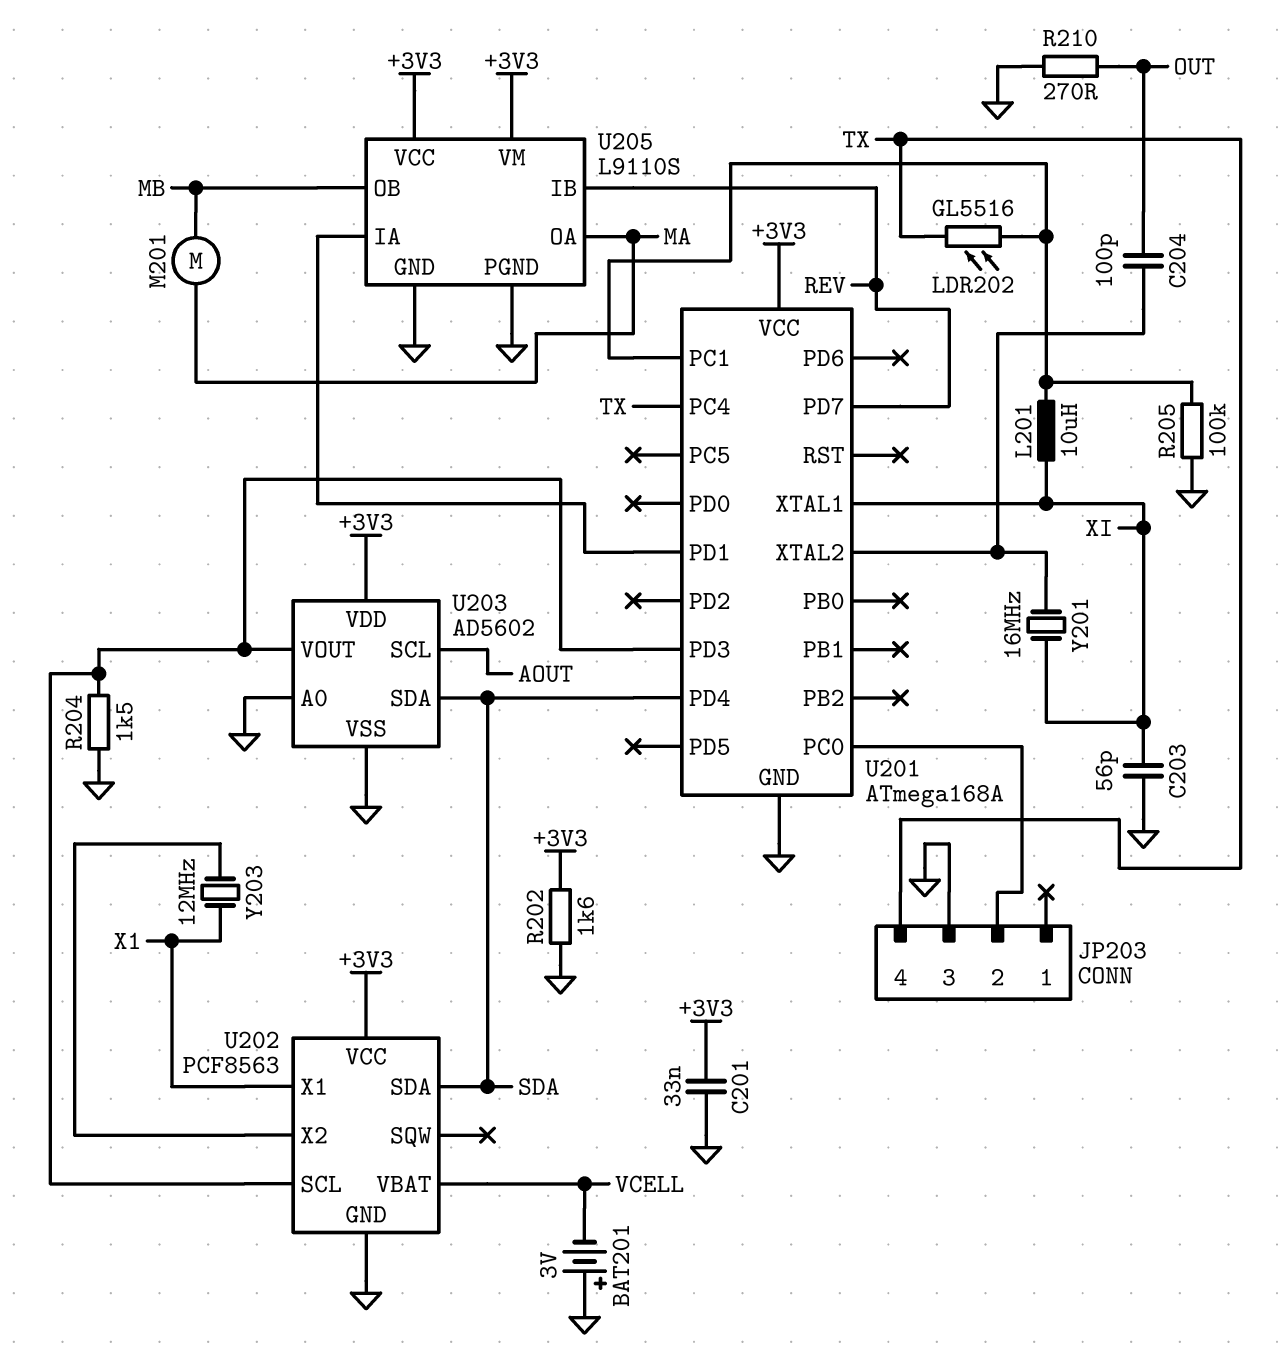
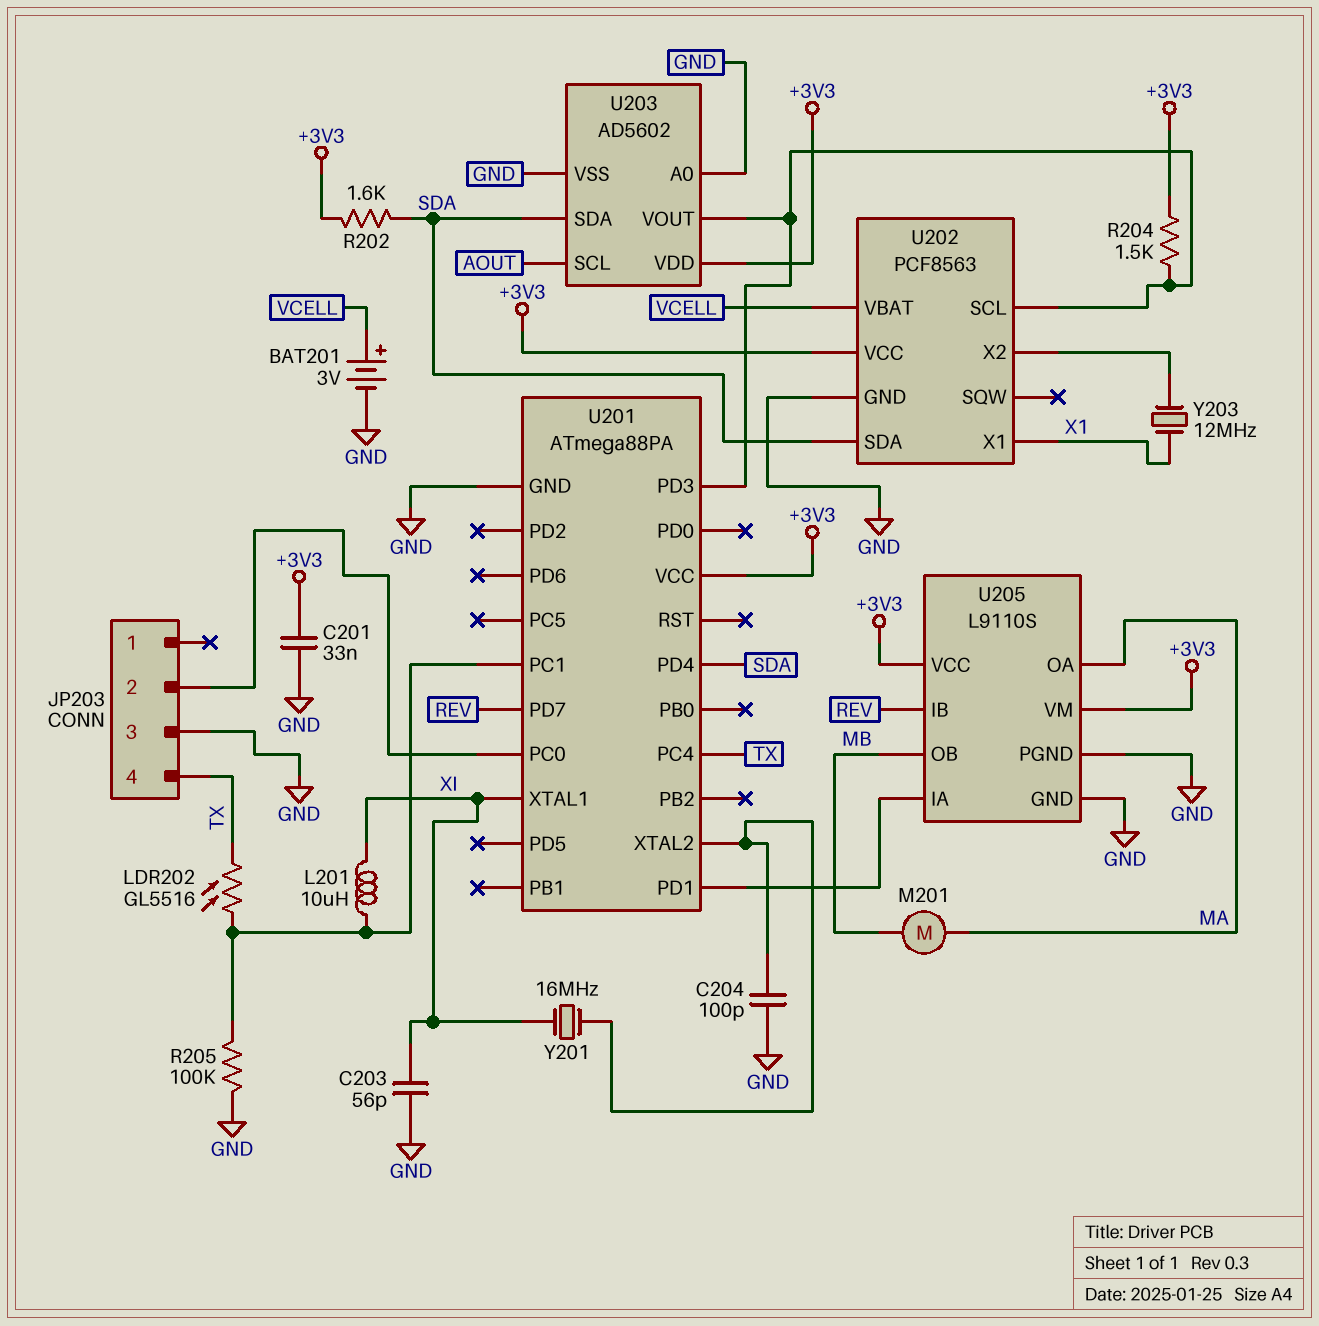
BAT201: 3V (plus GND, minus VCELL) -> 3V (plus VCELL, minus GND)
C204: 100pF (OUT, U201/XTAL2) -> 100pF (GND, U201/XTAL2)
R202: 1.6k (+3V3, GND) -> 1.6k (+3V3, SDA)
R204: 1.5k (GND, U201/PD3) -> 1.5k (+3V3, U201/PD3)
R210: 270 (GND, OUT) -> none
U201: ATmega168A -> ATmega88PA

